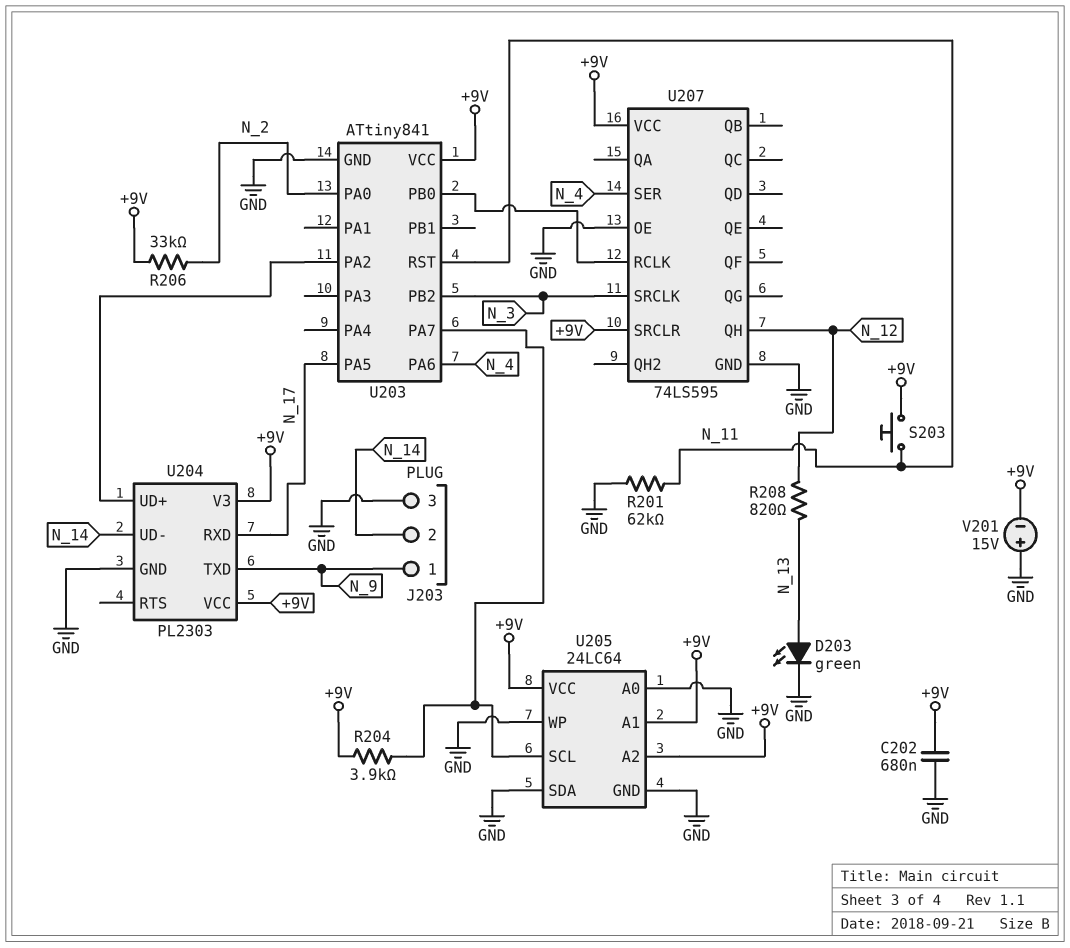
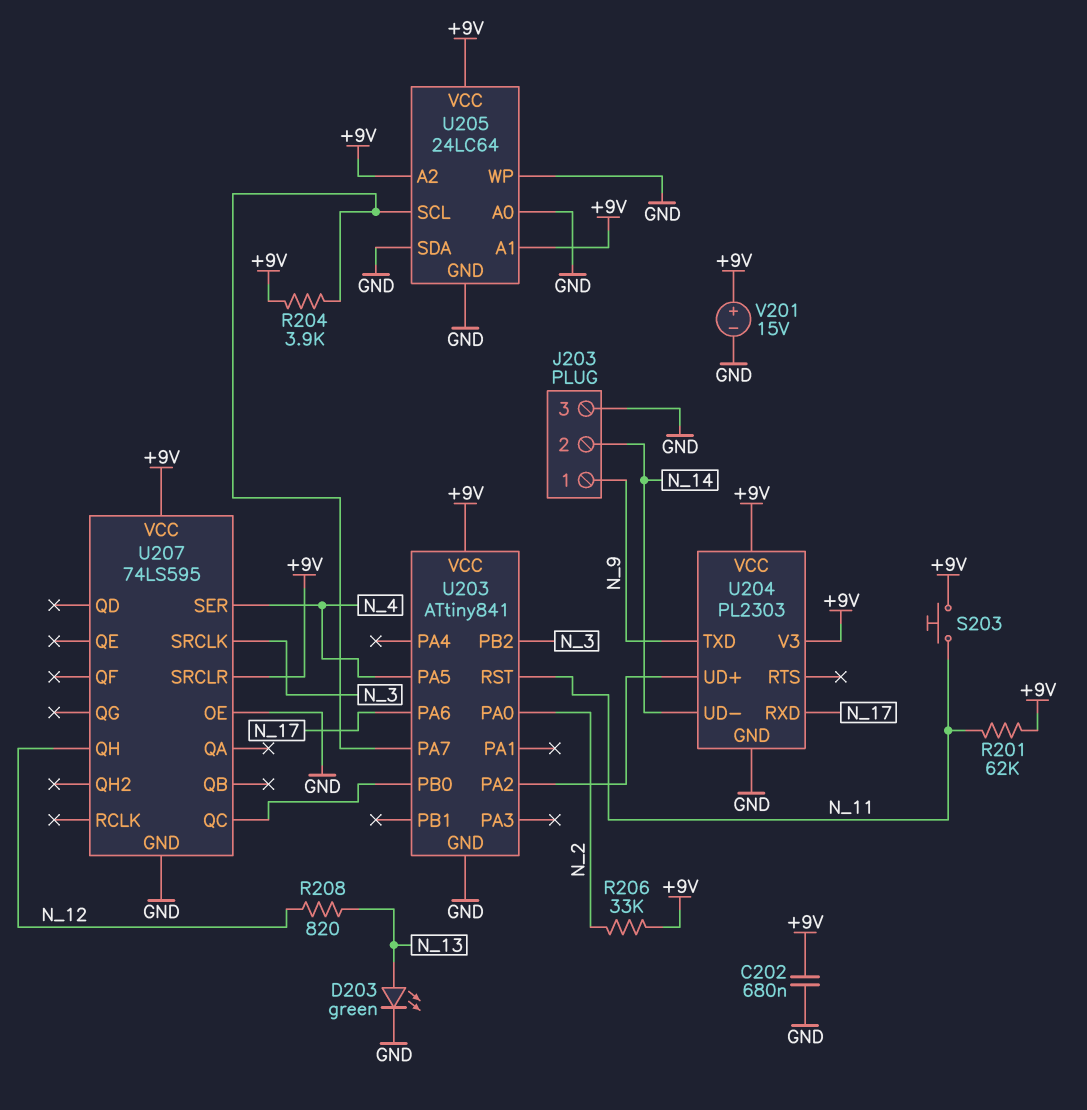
R201: 62k (GND, N_11) -> 62k (+9V, N_11)
U203 pin PA5: N_17 -> N_4
U203 pin PA6: N_4 -> N_17
U207 pin QC: none -> U203/PB0
U207 pin RCLK: U203/PB0 -> none
V201: 15V (plus GND, minus +9V) -> 15V (plus +9V, minus GND)

